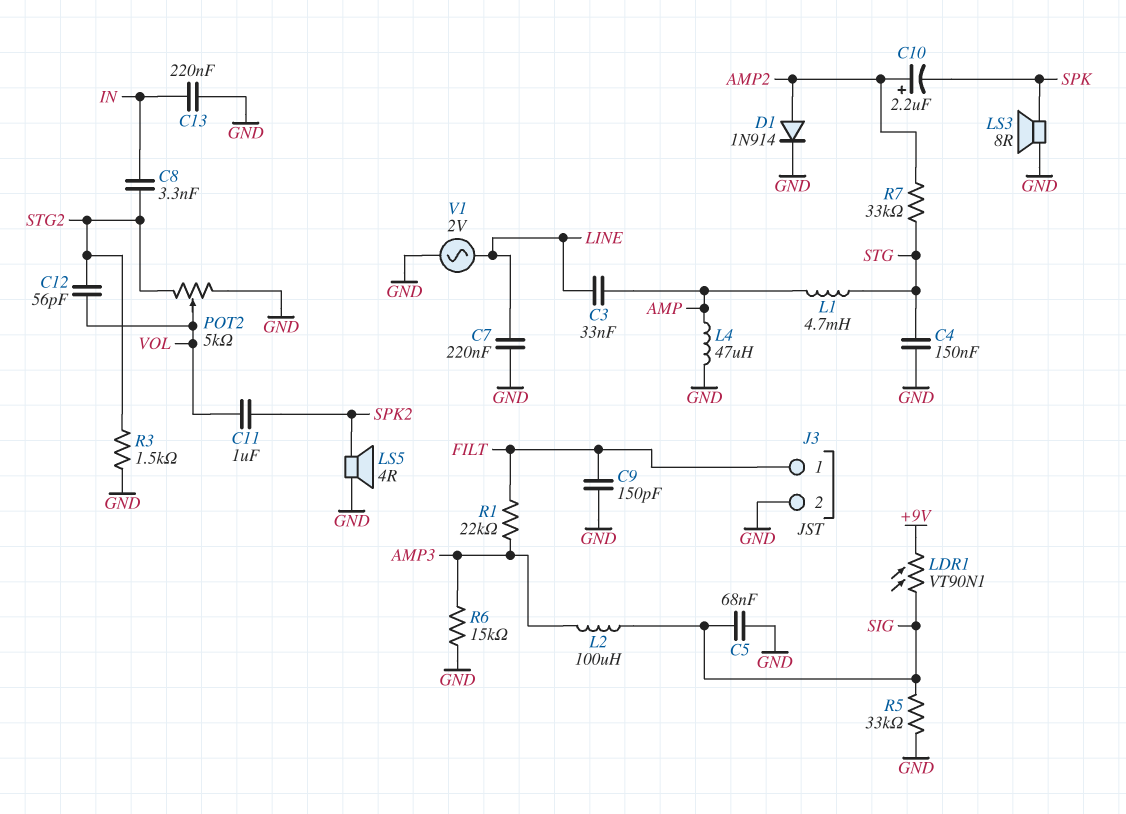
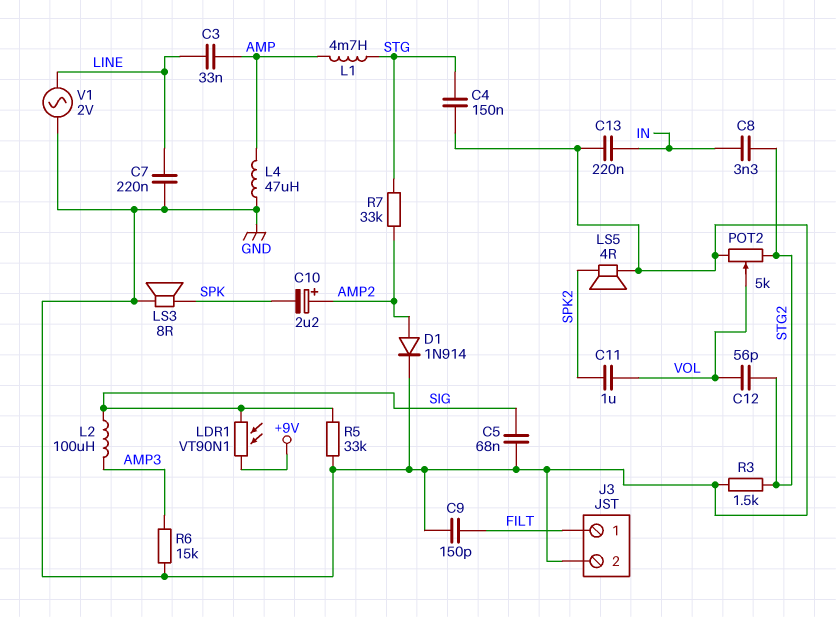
R1: 22k (AMP3, FILT) -> none

